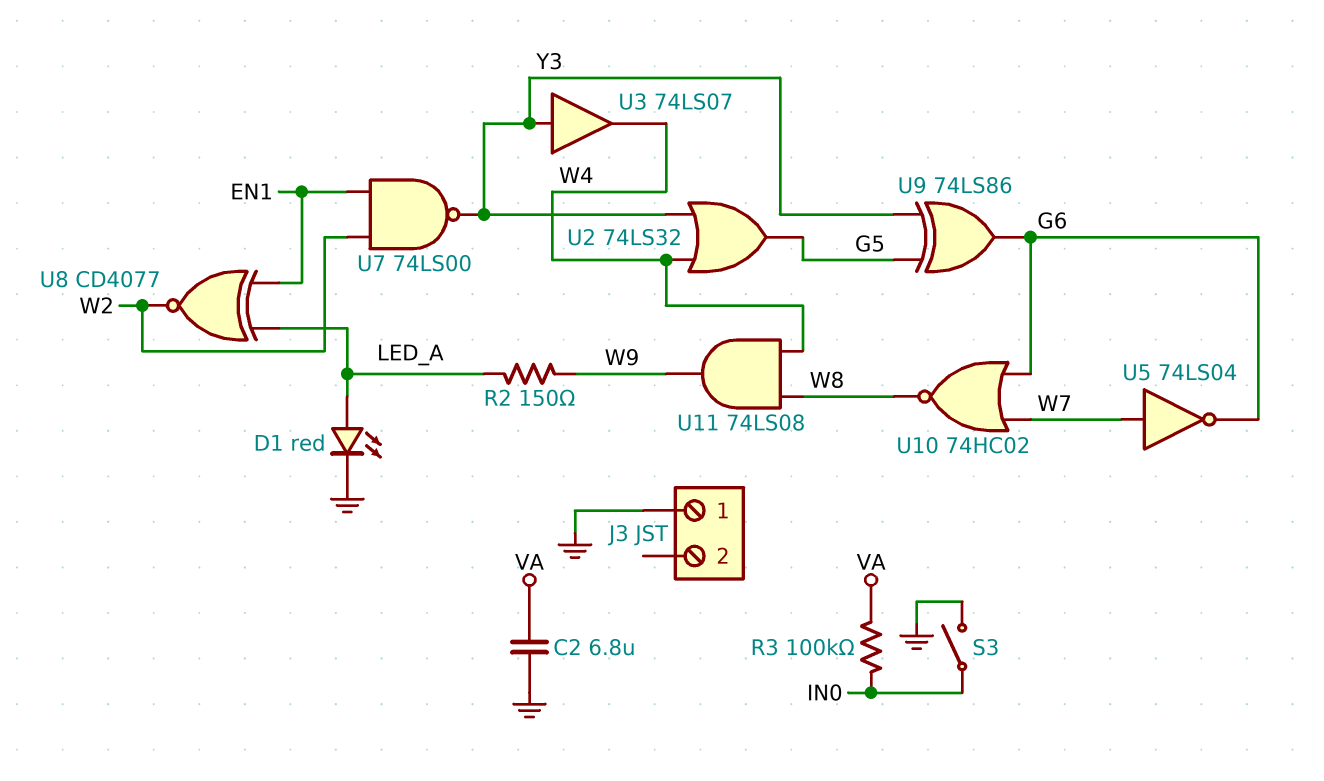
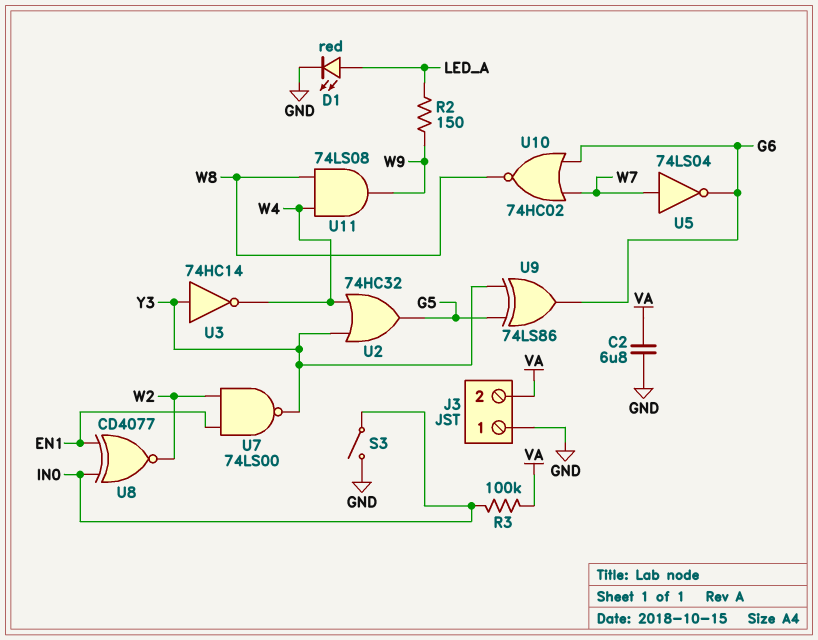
J3 pin 2: none -> VA
U2: OR 74LS32 (in W4, in Y3, out G5) -> OR 74HC32 (in W4, in Y3, out G5)
U3: buffer 74LS07 (in Y3, out W4) -> NOT 74HC14 (in Y3, out W4)
U8: XNOR CD4077 (in EN1, in LED_A, out W2) -> XNOR CD4077 (in EN1, in IN0, out W2)

